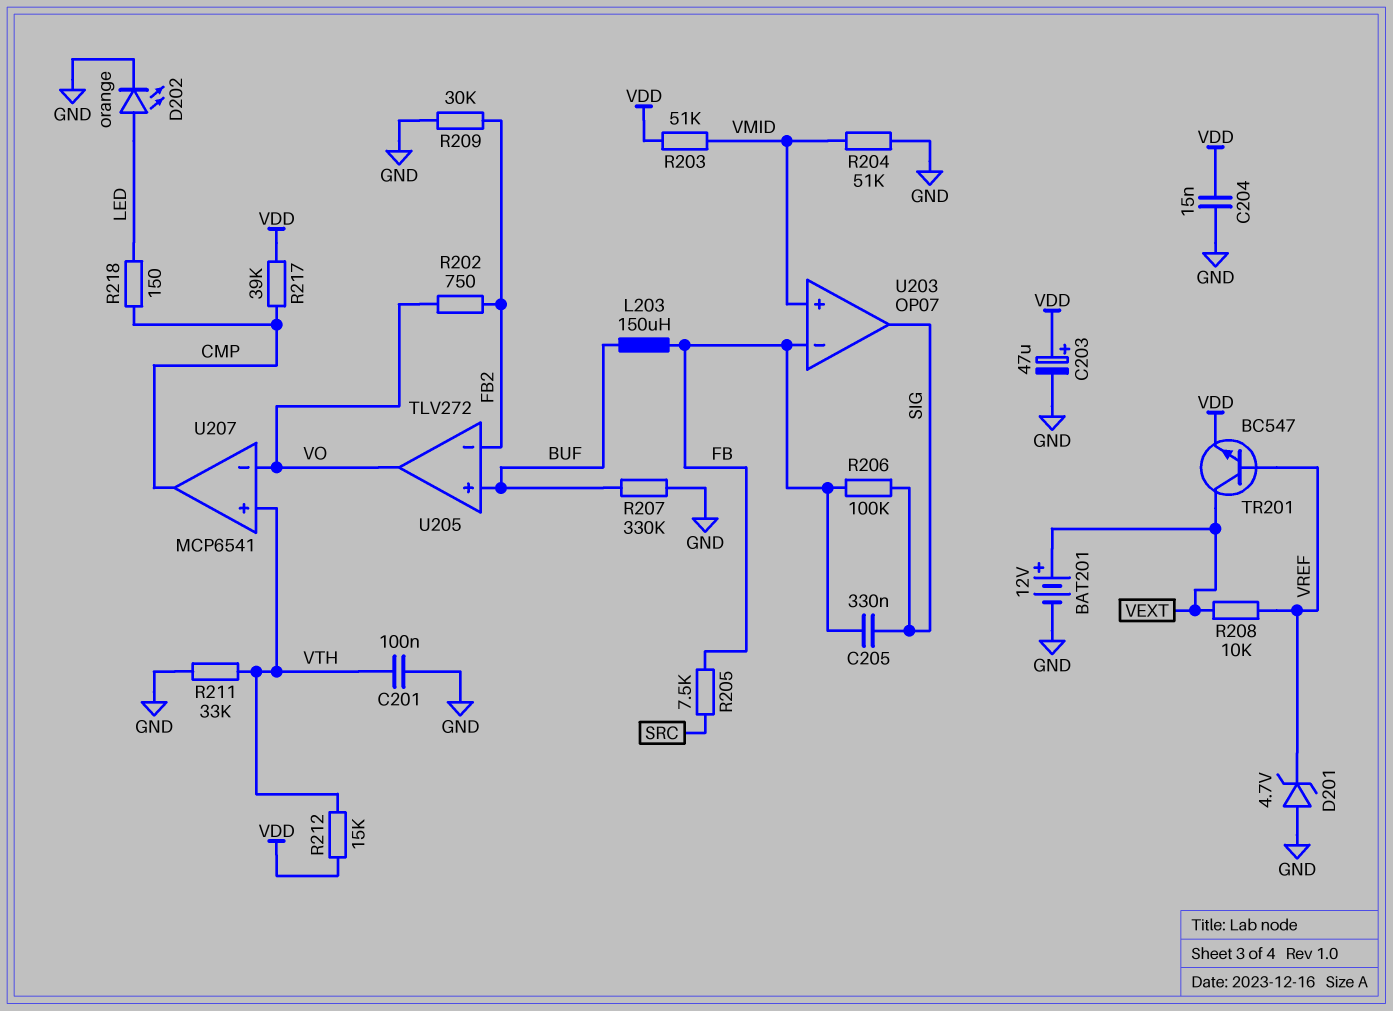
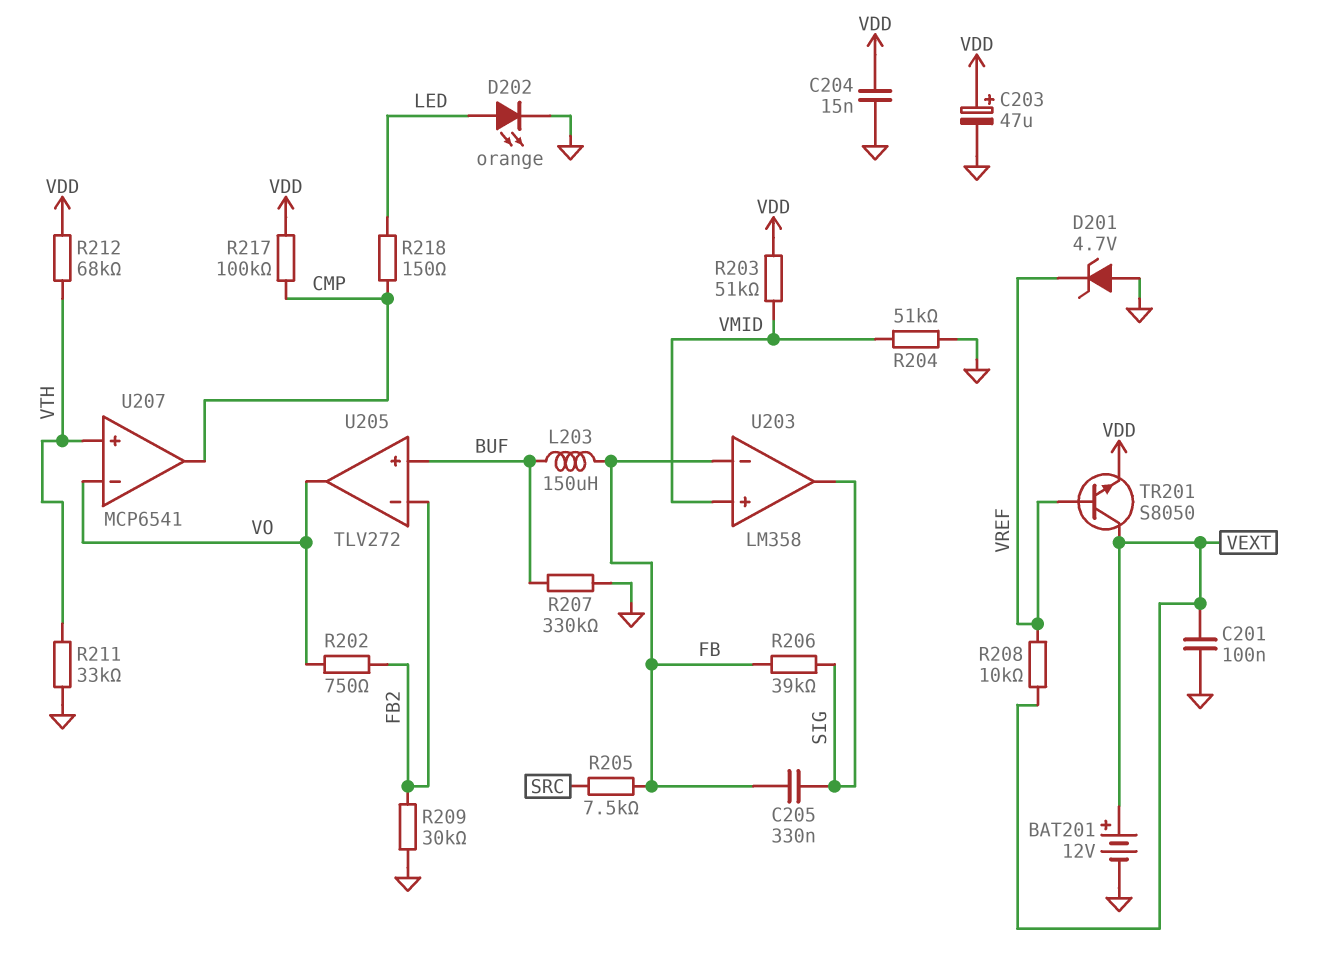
C201: 100nF (GND, VTH) -> 100nF (GND, VEXT)
R206: 100k (FB, SIG) -> 39k (FB, SIG)
R212: 15k (VDD, VTH) -> 68k (VDD, VTH)
R217: 39k (CMP, VDD) -> 100k (CMP, VDD)
TR201: NPN BC547 (B VREF, C VEXT, E VDD) -> NPN S8050 (B VREF, C VEXT, E VDD)
U203: OP07 -> LM358

